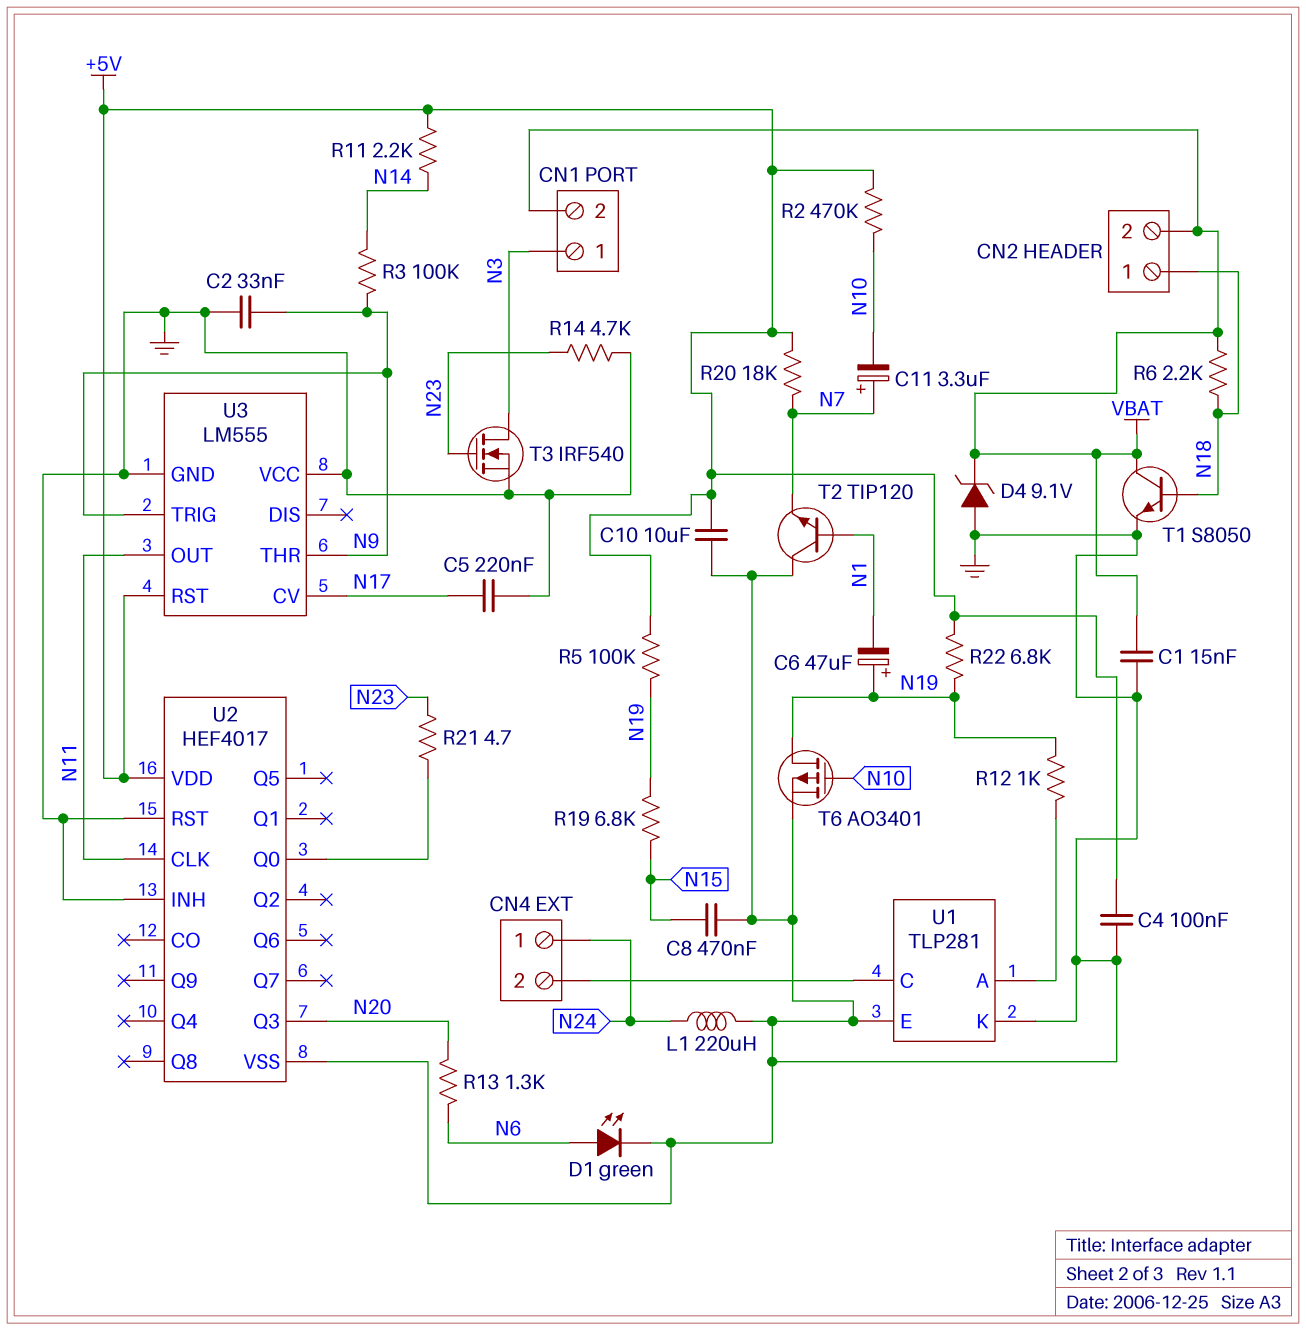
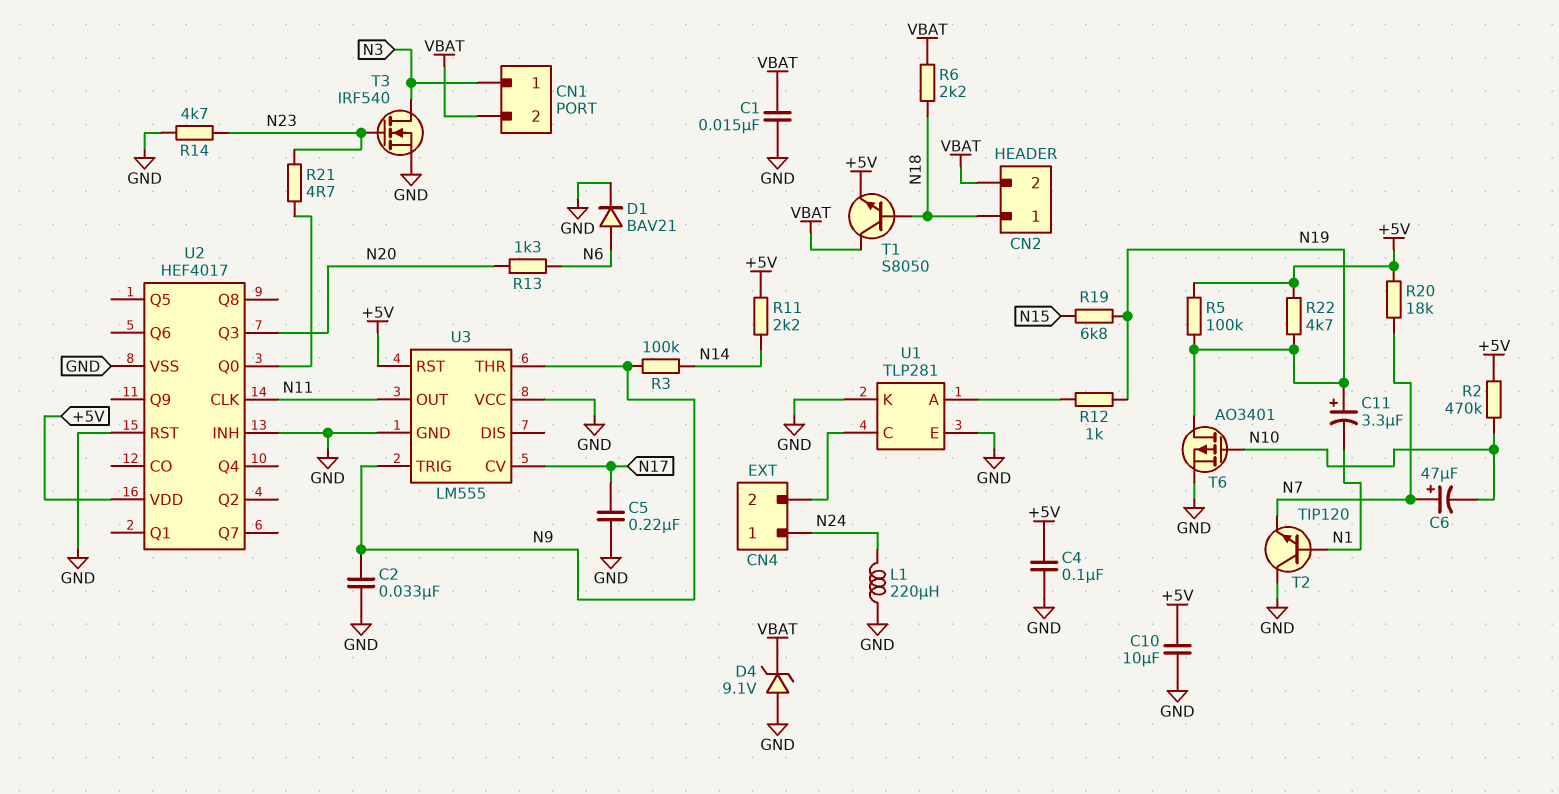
C6: 47uF (plus N19, minus N1) -> 47uF (plus N7, minus N10)
C8: 470nF (GND, N15) -> none
C11: 3.3uF (plus N7, minus N10) -> 3.3uF (plus N19, minus N1)
D1: LED green (A N6, K GND) -> diode BAV21 (A N6, K GND)
R22: 6.8k (+5V, N19) -> 4.7k (+5V, N19)
T1: NPN S8050 (B N18, C VBAT, E GND) -> NPN S8050 (B N18, C VBAT, E +5V)

